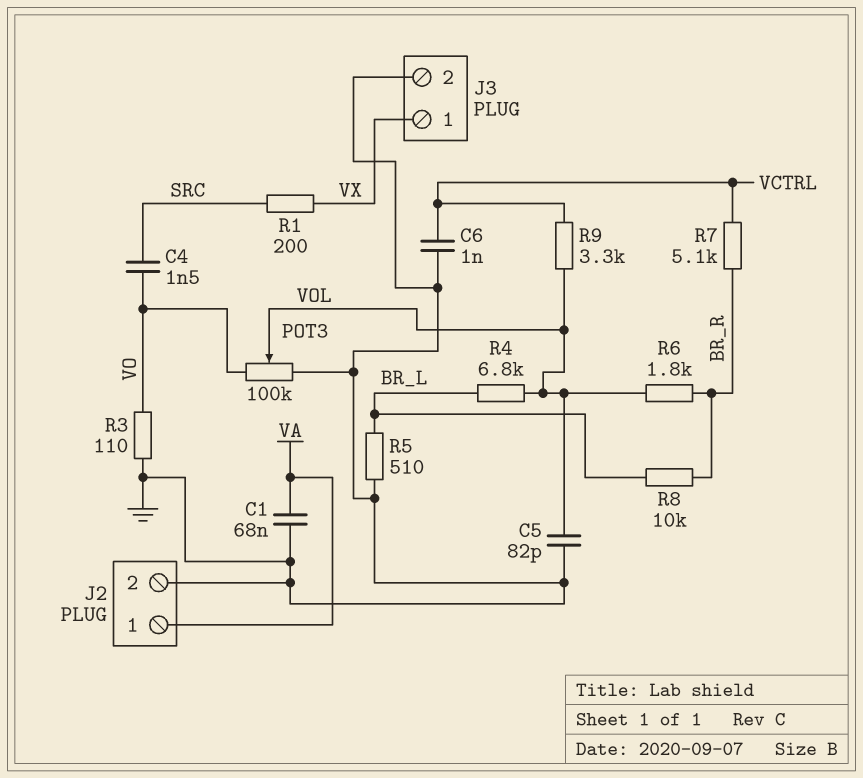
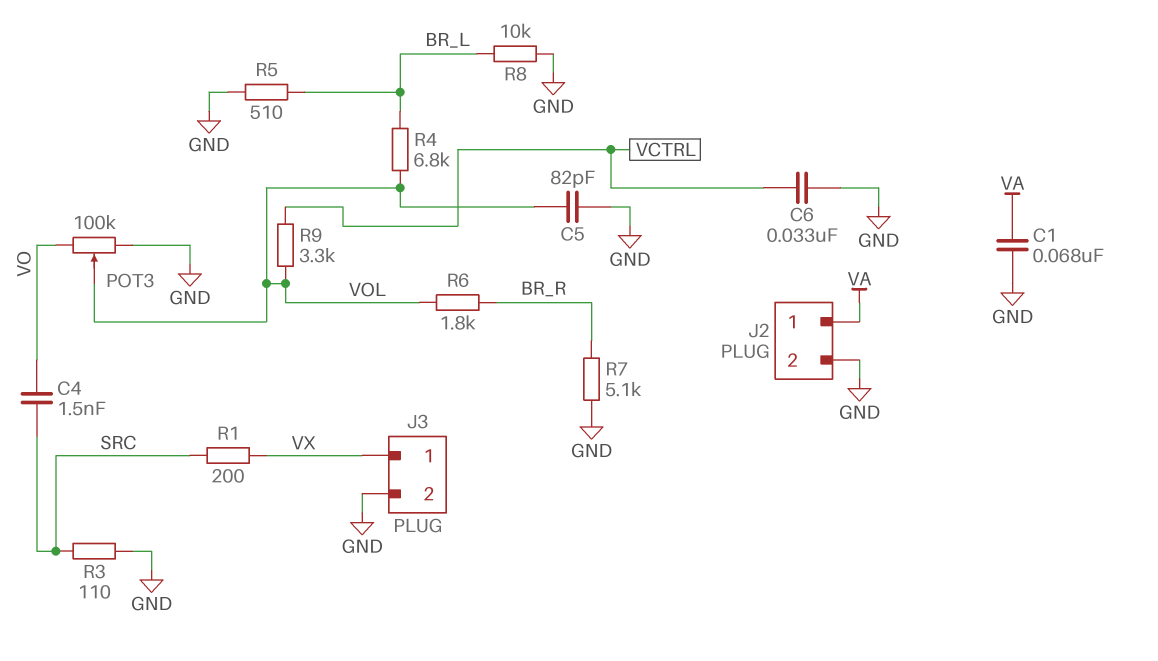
C6: 1nF (GND, VCTRL) -> 33nF (GND, VCTRL)
R3: 110 (GND, VO) -> 110 (GND, SRC)
R7: 5.1k (BR_R, VCTRL) -> 5.1k (BR_R, GND)
R8: 10k (BR_L, BR_R) -> 10k (BR_L, GND)

